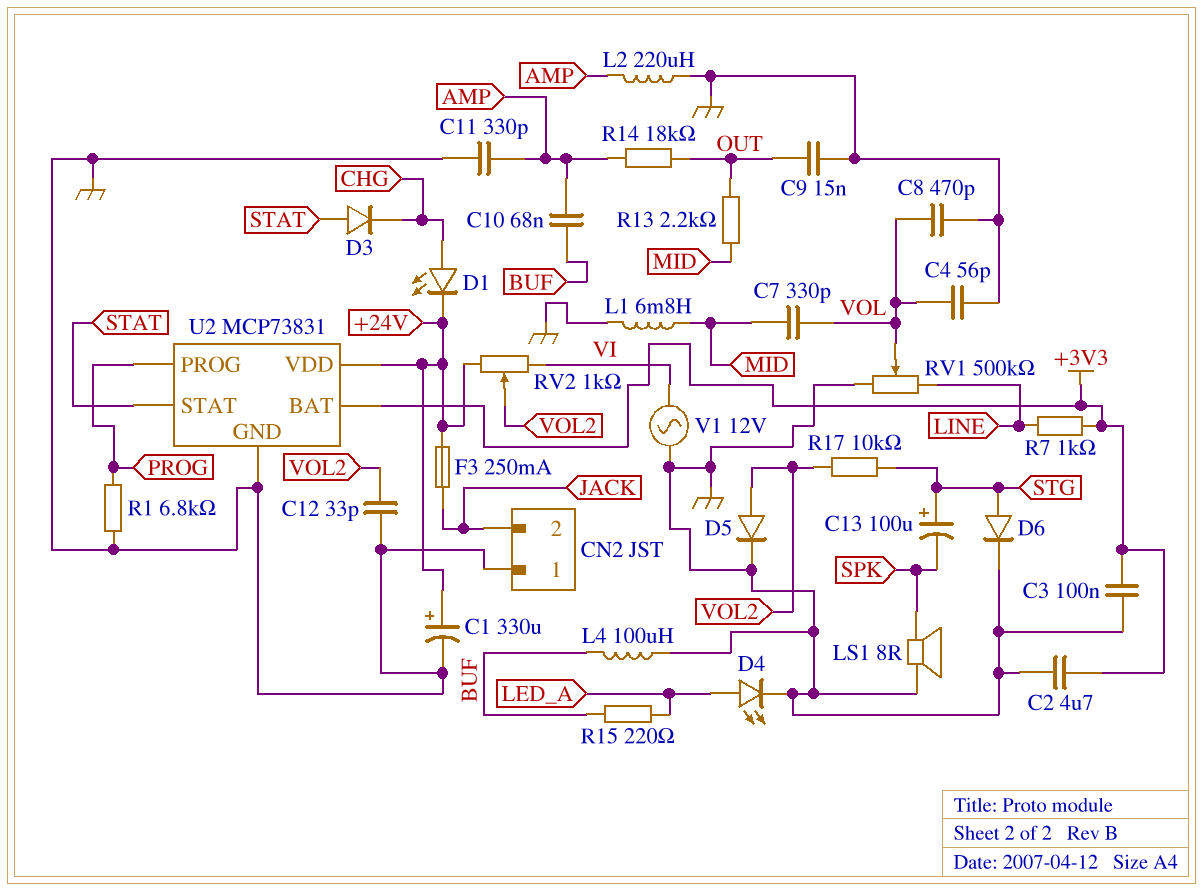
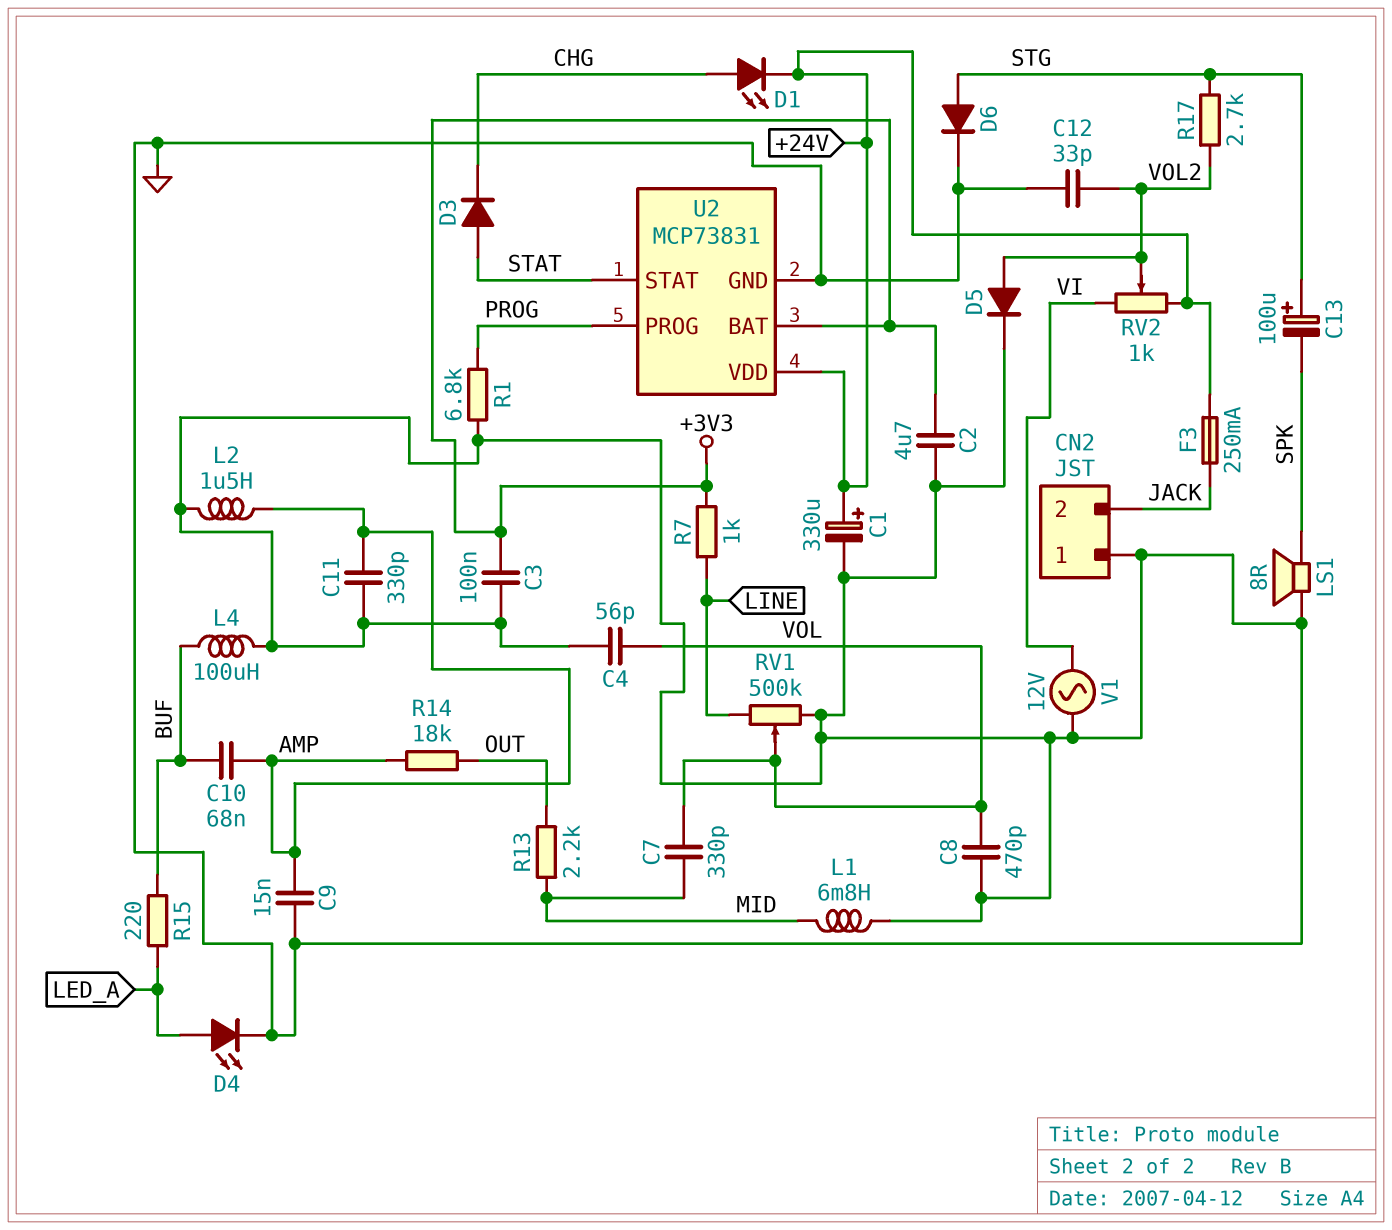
C9: 15nF (GND, OUT) -> 15nF (AMP, GND)
L2: 220uH (AMP, GND) -> 1.5uH (AMP, GND)
R17: 10k (STG, VOL2) -> 2.7k (STG, VOL2)

